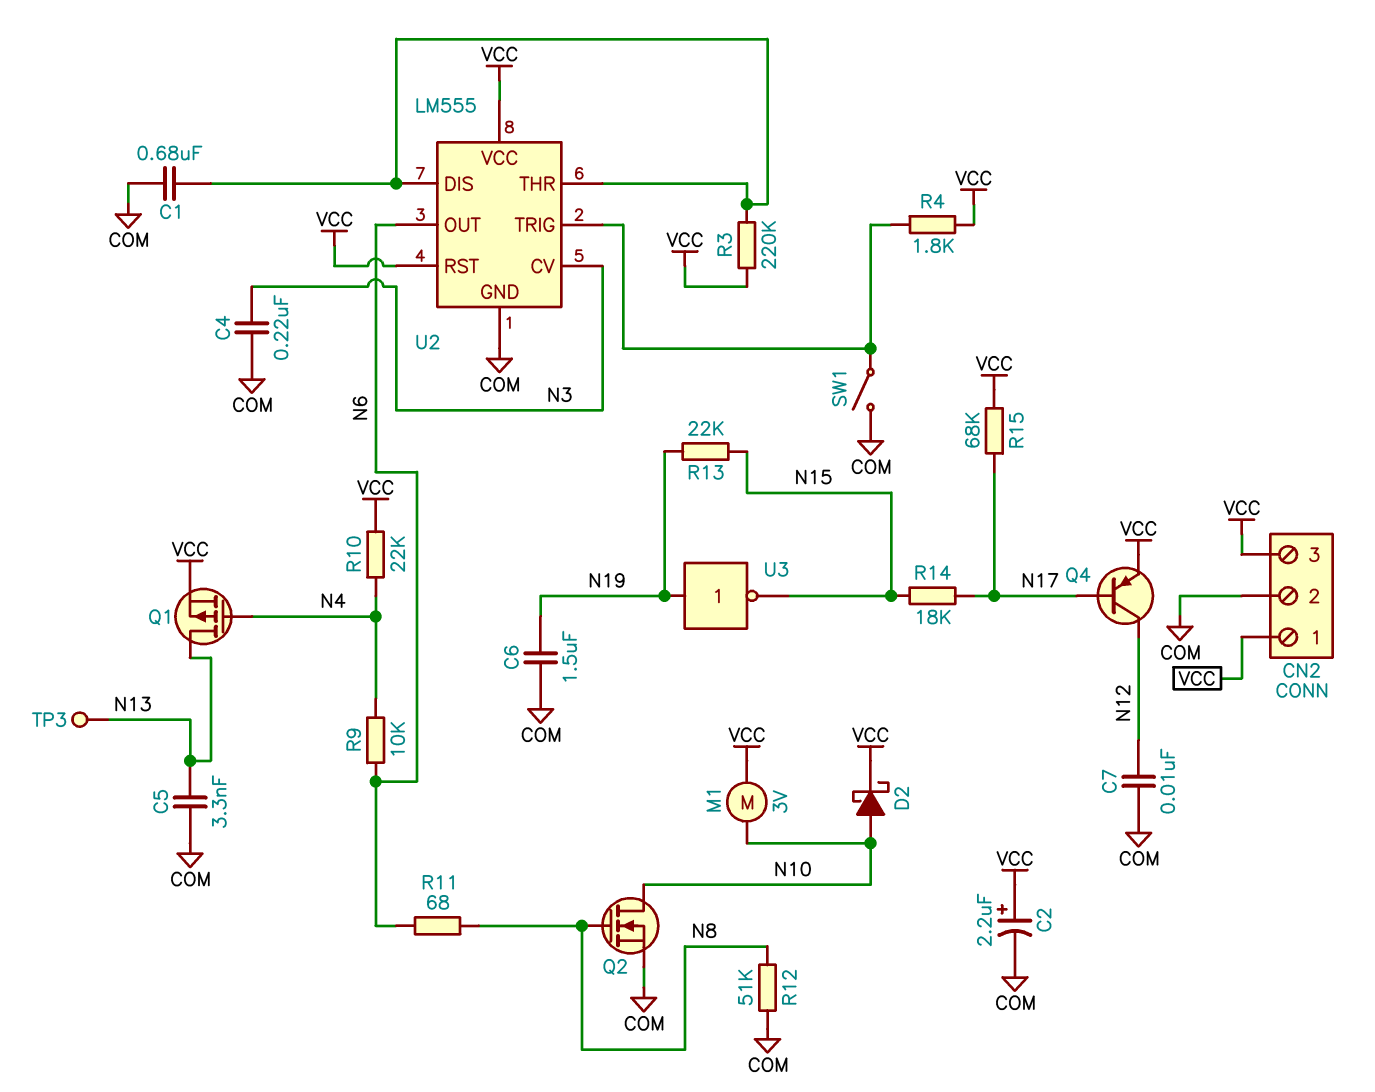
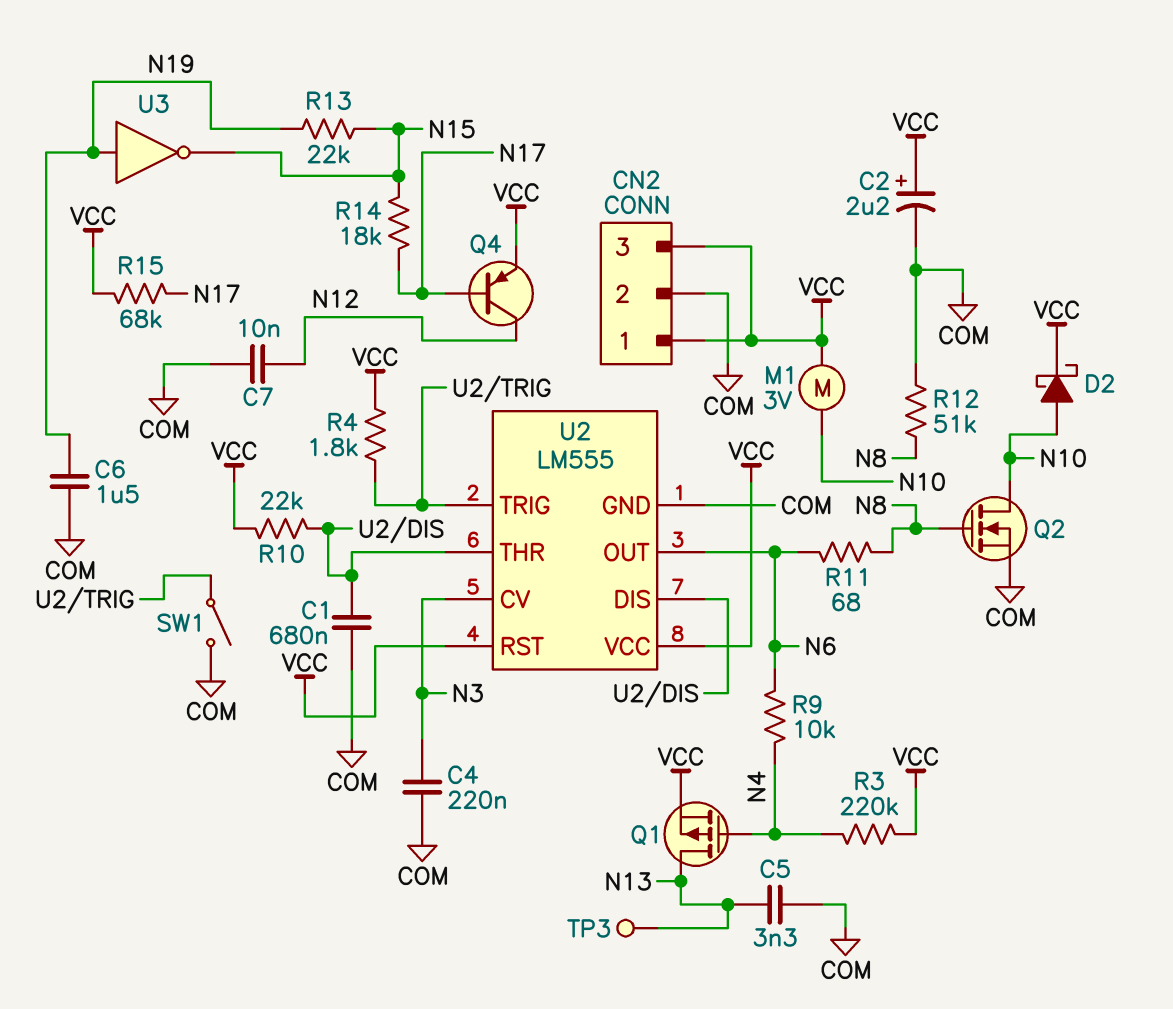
R3: 220k (U2/DIS, VCC) -> 220k (N4, VCC)
R10: 22k (N4, VCC) -> 22k (U2/DIS, VCC)

